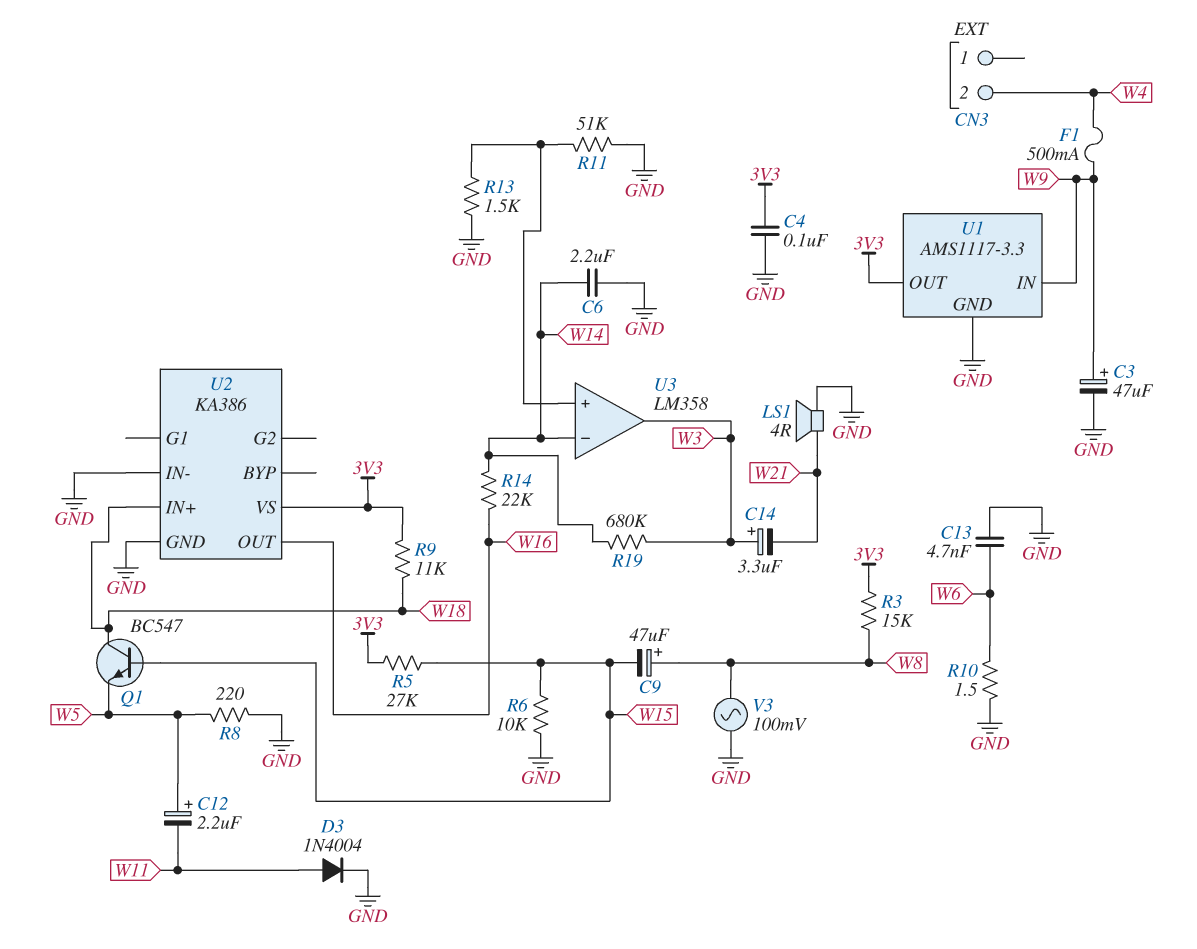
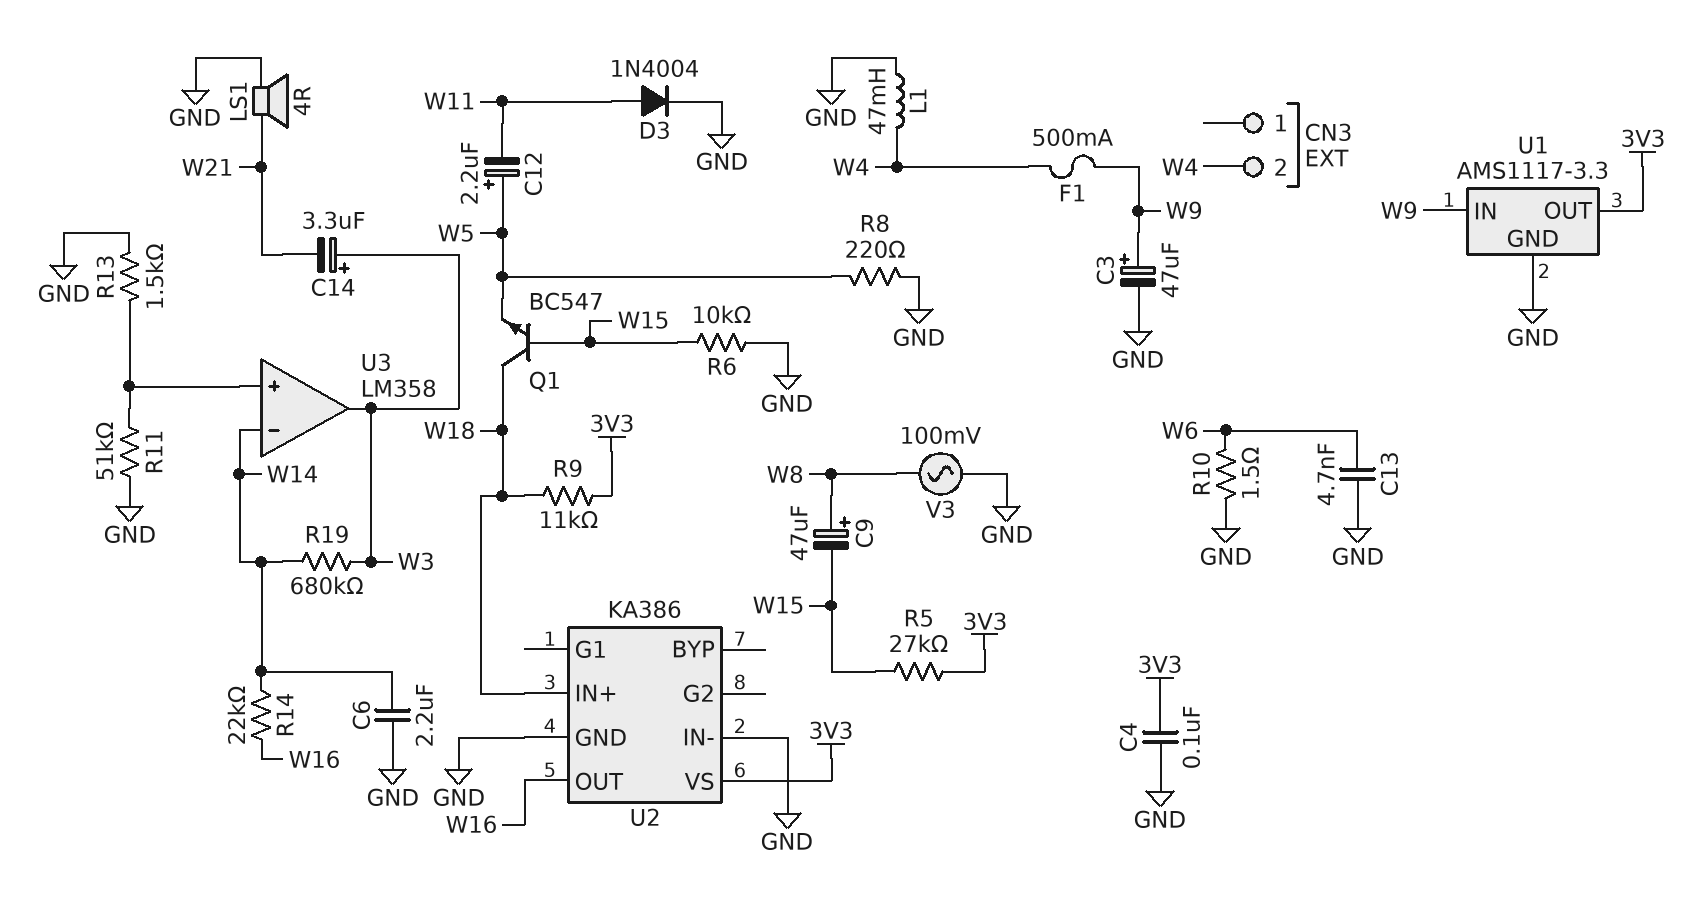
L1: none -> 47mH (GND, W4)
R3: 15k (3V3, W8) -> none

